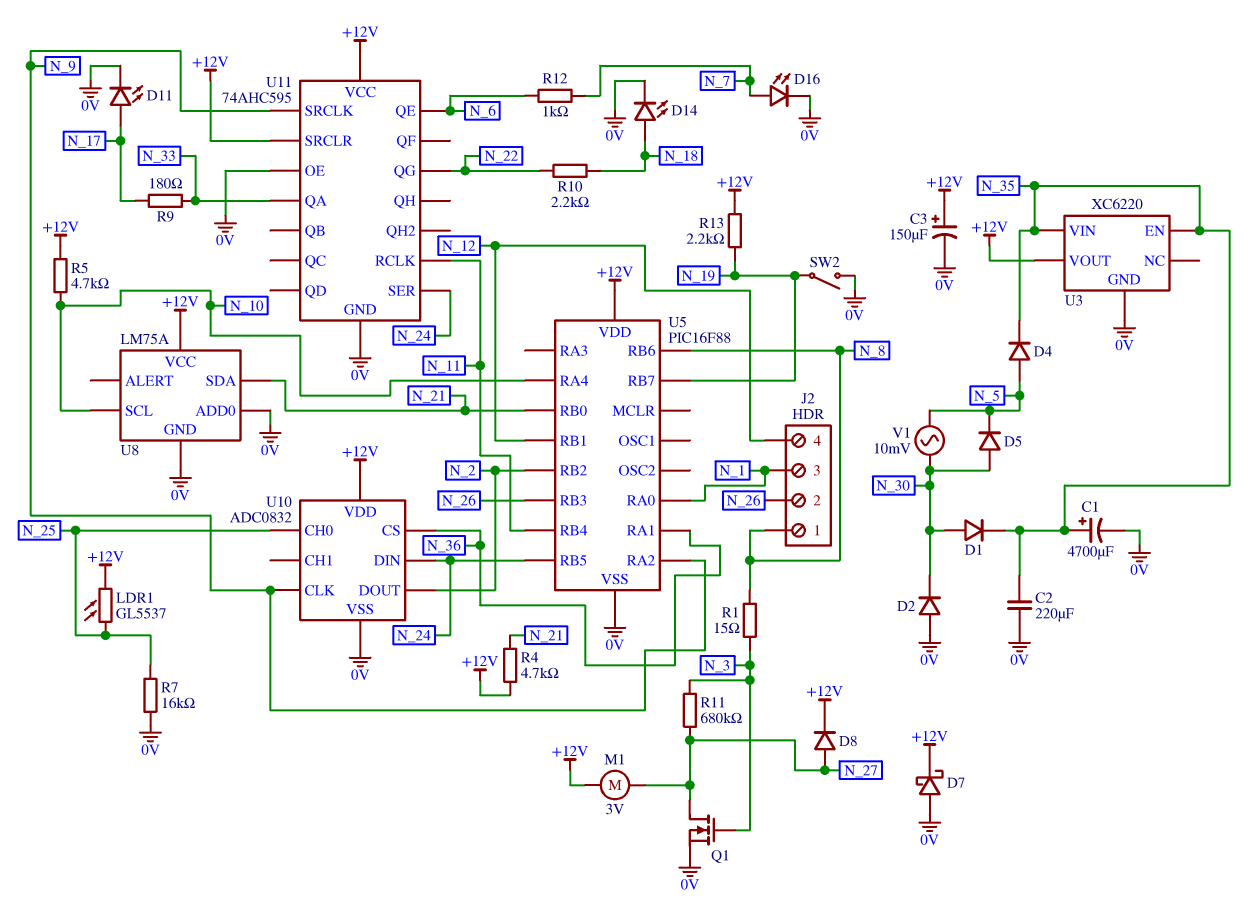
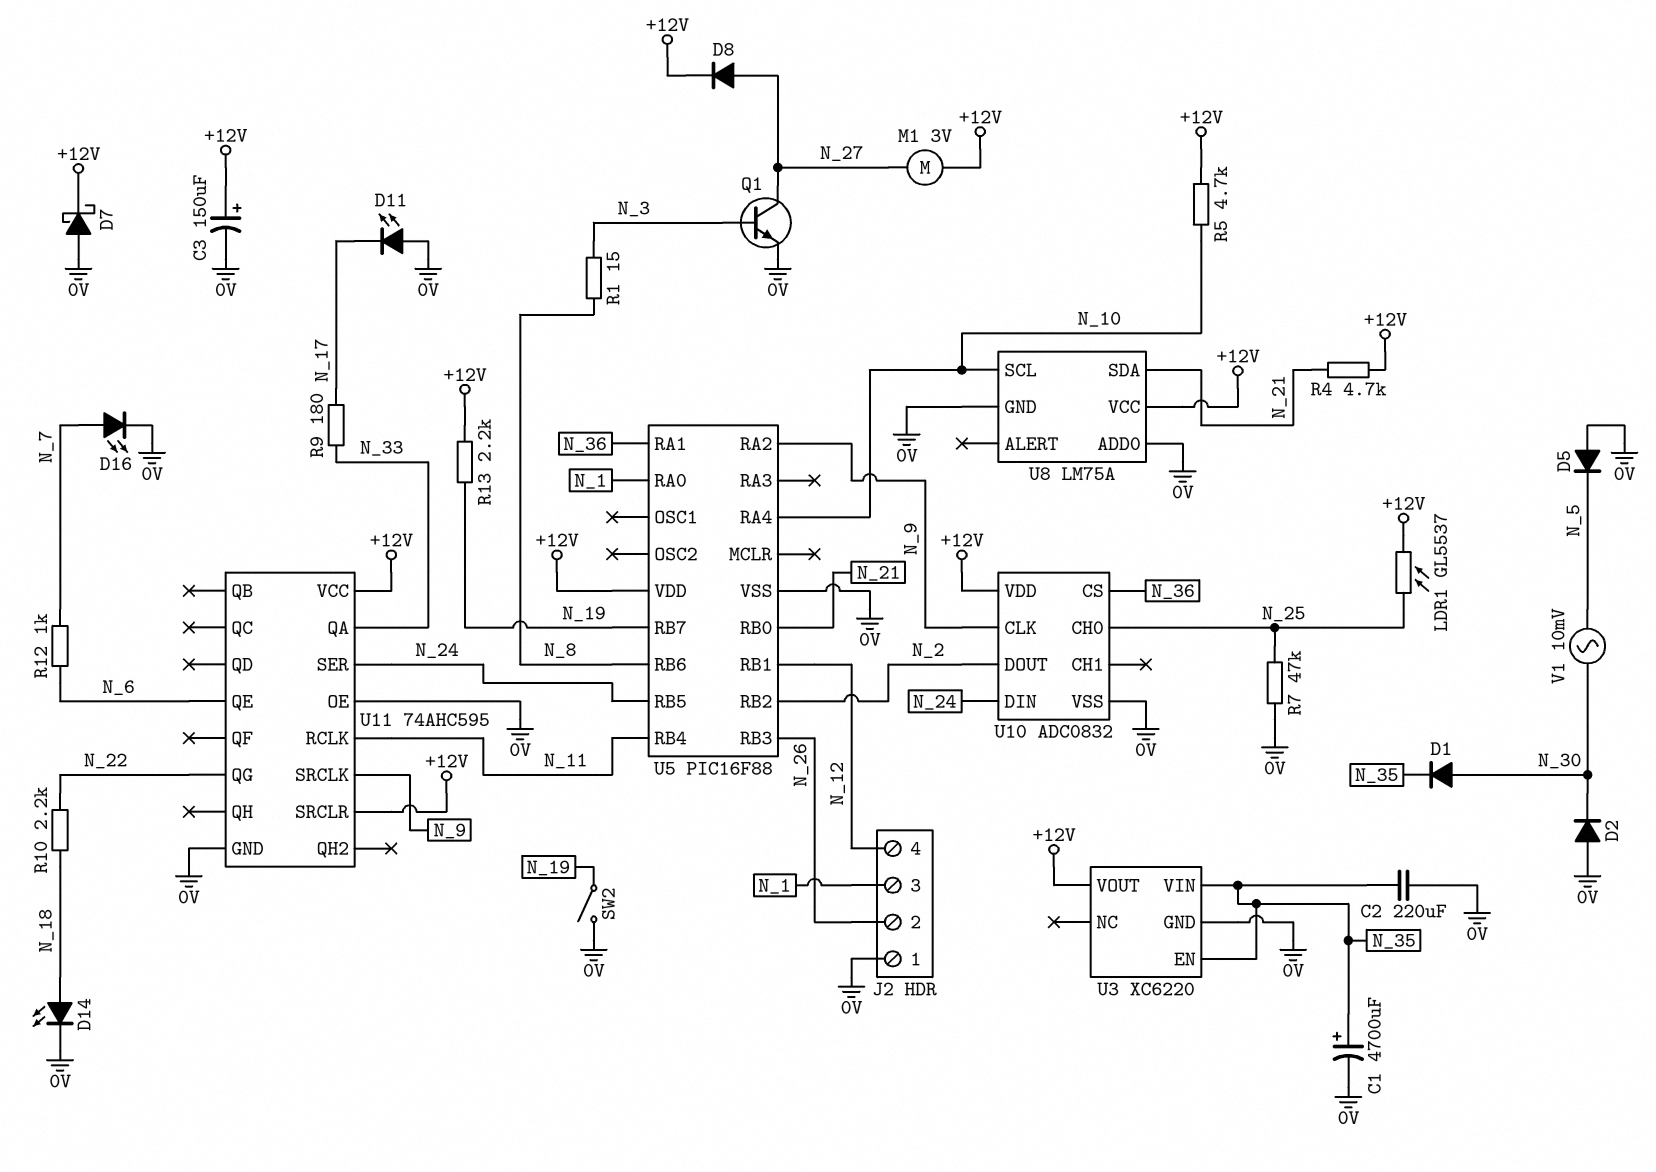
D4: diode (A N_5, K N_35) -> none
D5: diode (A N_30, K N_5) -> diode (A 0V, K N_5)
D11: LED (A N_17, K 0V) -> LED (A 0V, K N_17)
J2 pin 1: N_8 -> 0V
Q1: NMOS (G N_3, D N_27, S 0V) -> NPN (B N_3, C N_27, E 0V)
R7: 16k (0V, N_25) -> 47k (0V, N_25)
R11: 680k (N_3, N_27) -> none

